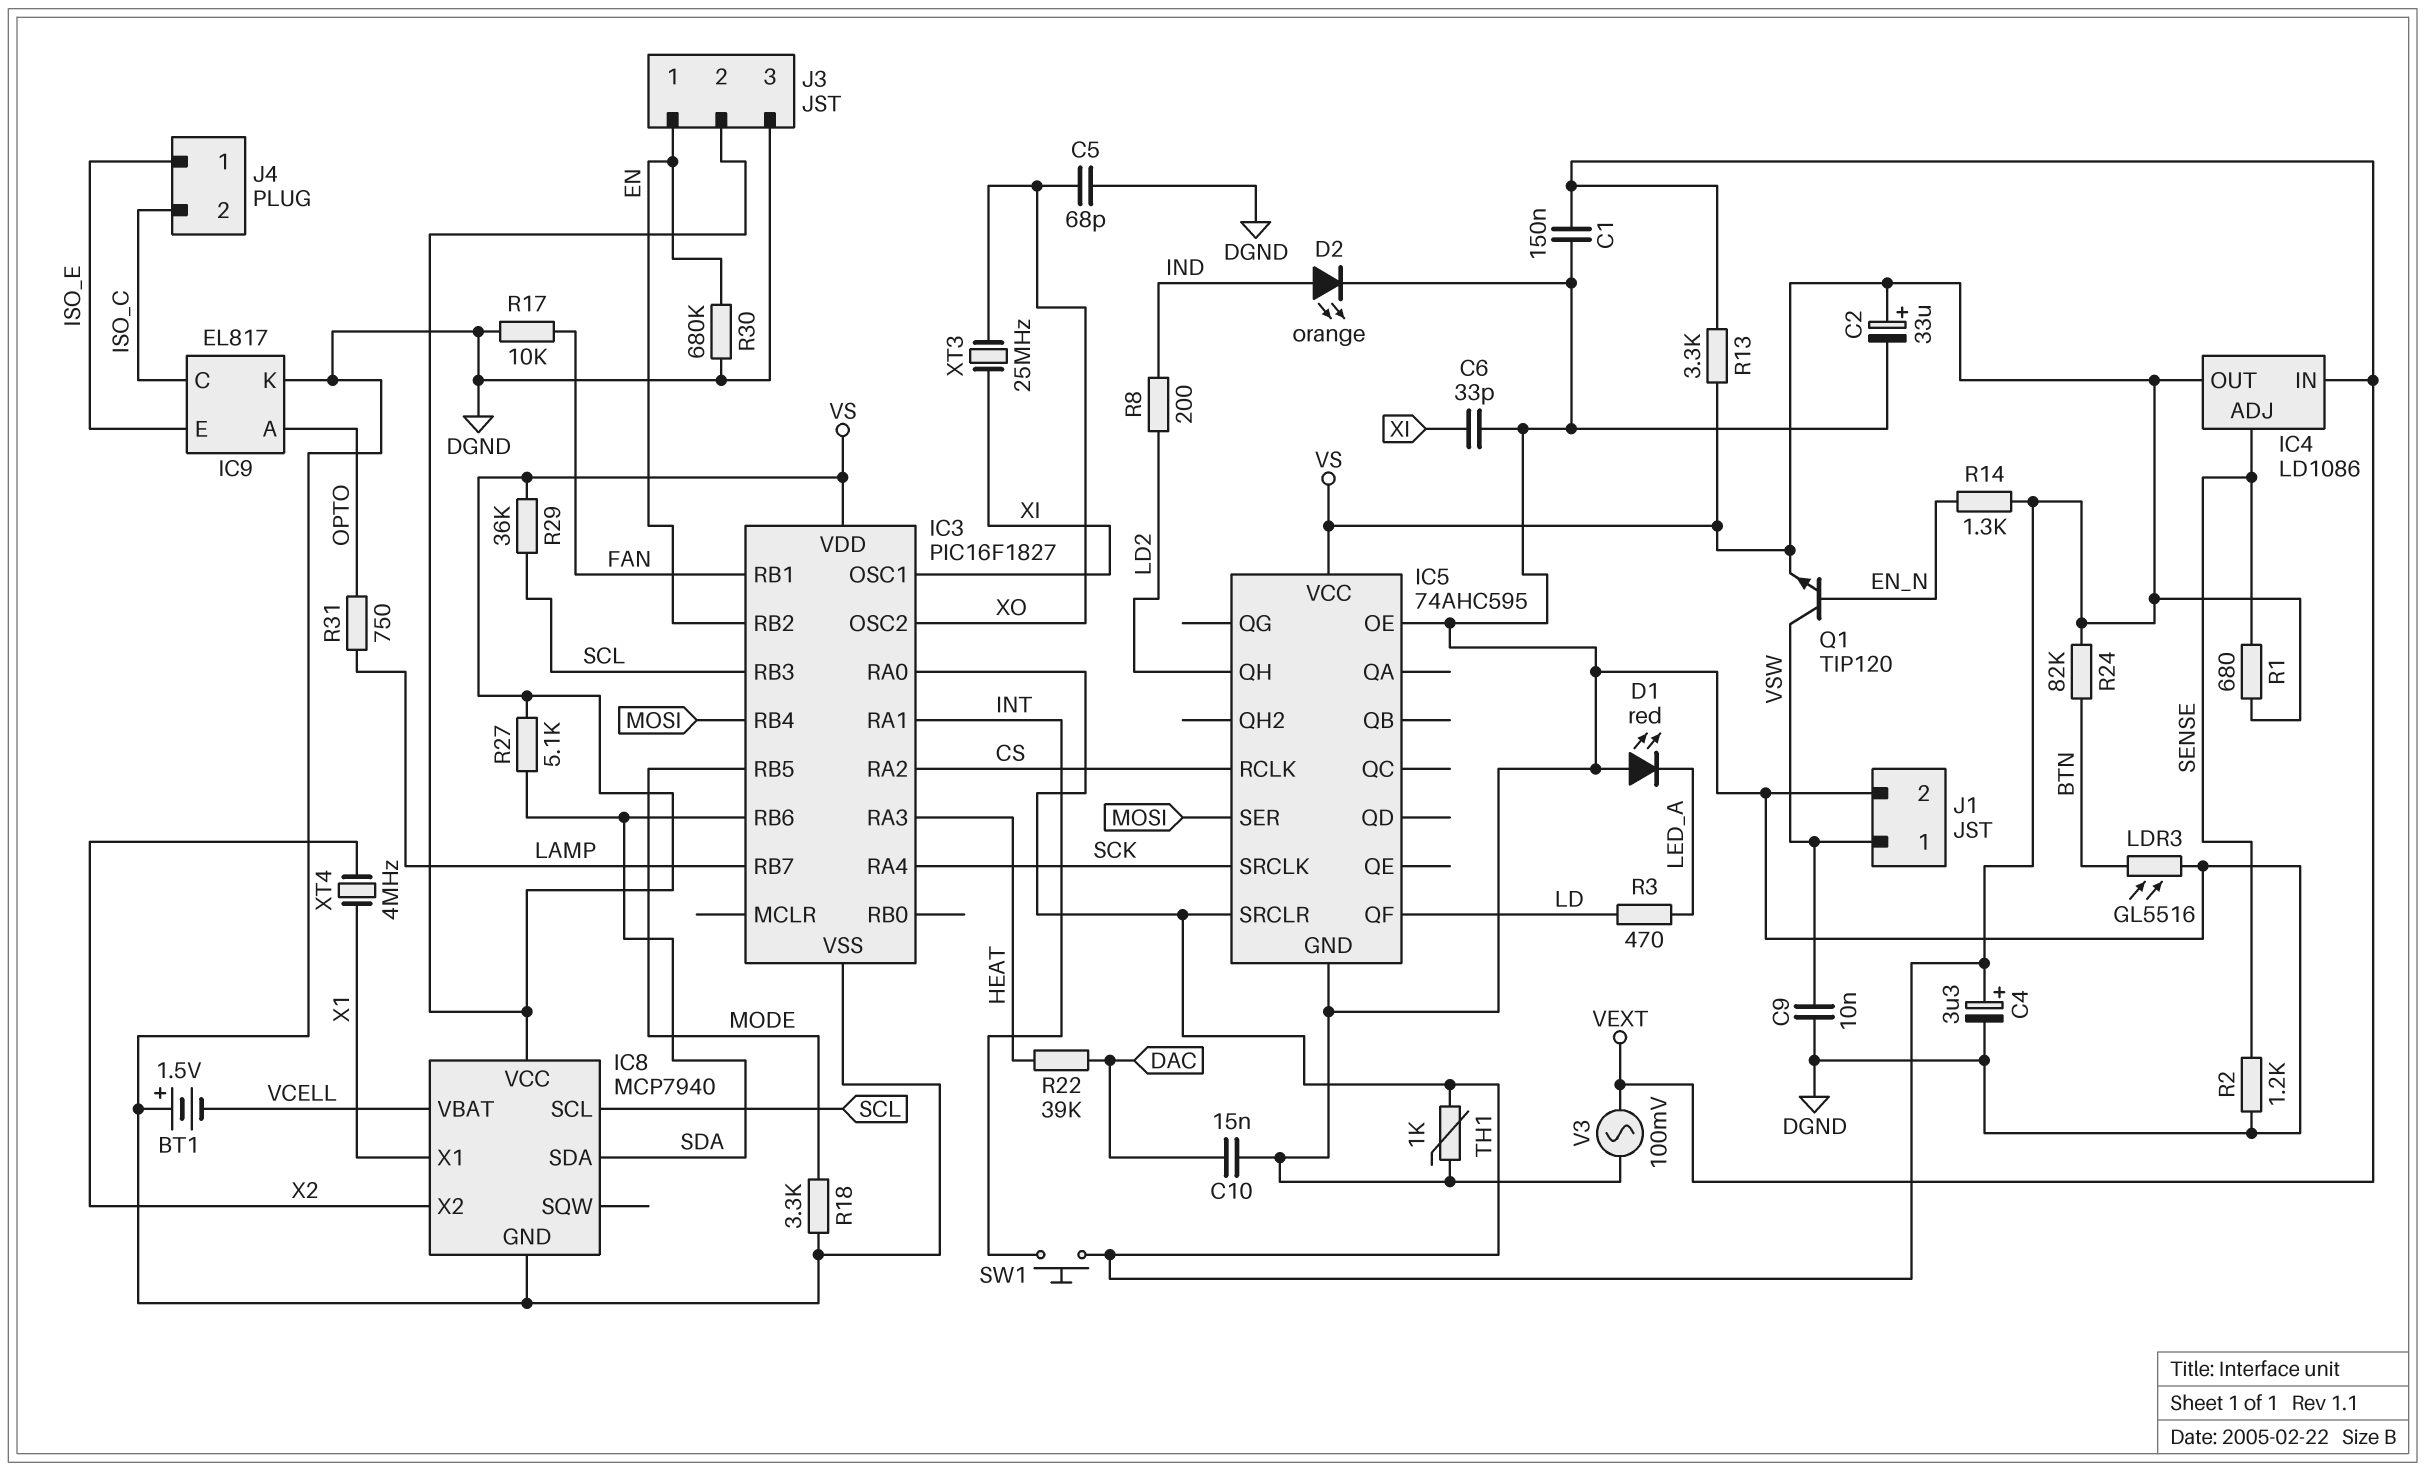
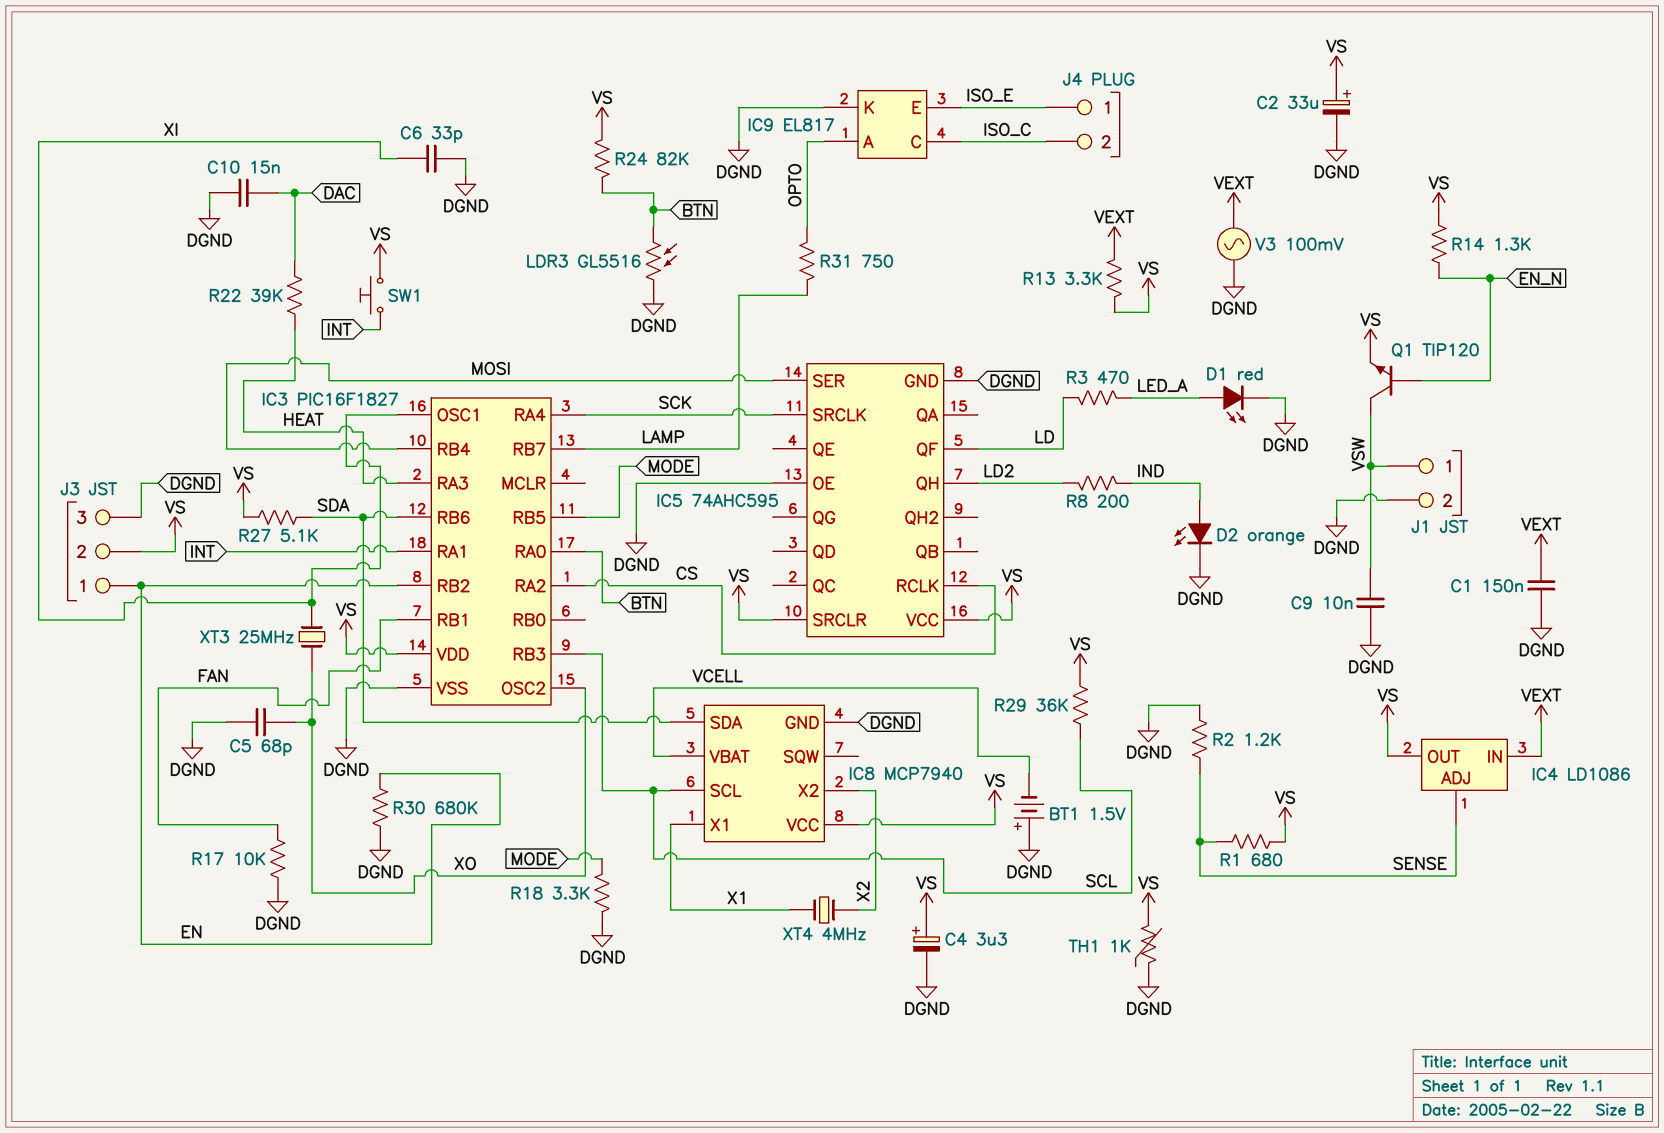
D1: LED red (A DGND, K LED_A) -> LED red (A LED_A, K DGND)
IC3 pin RA0: VS -> BTN

